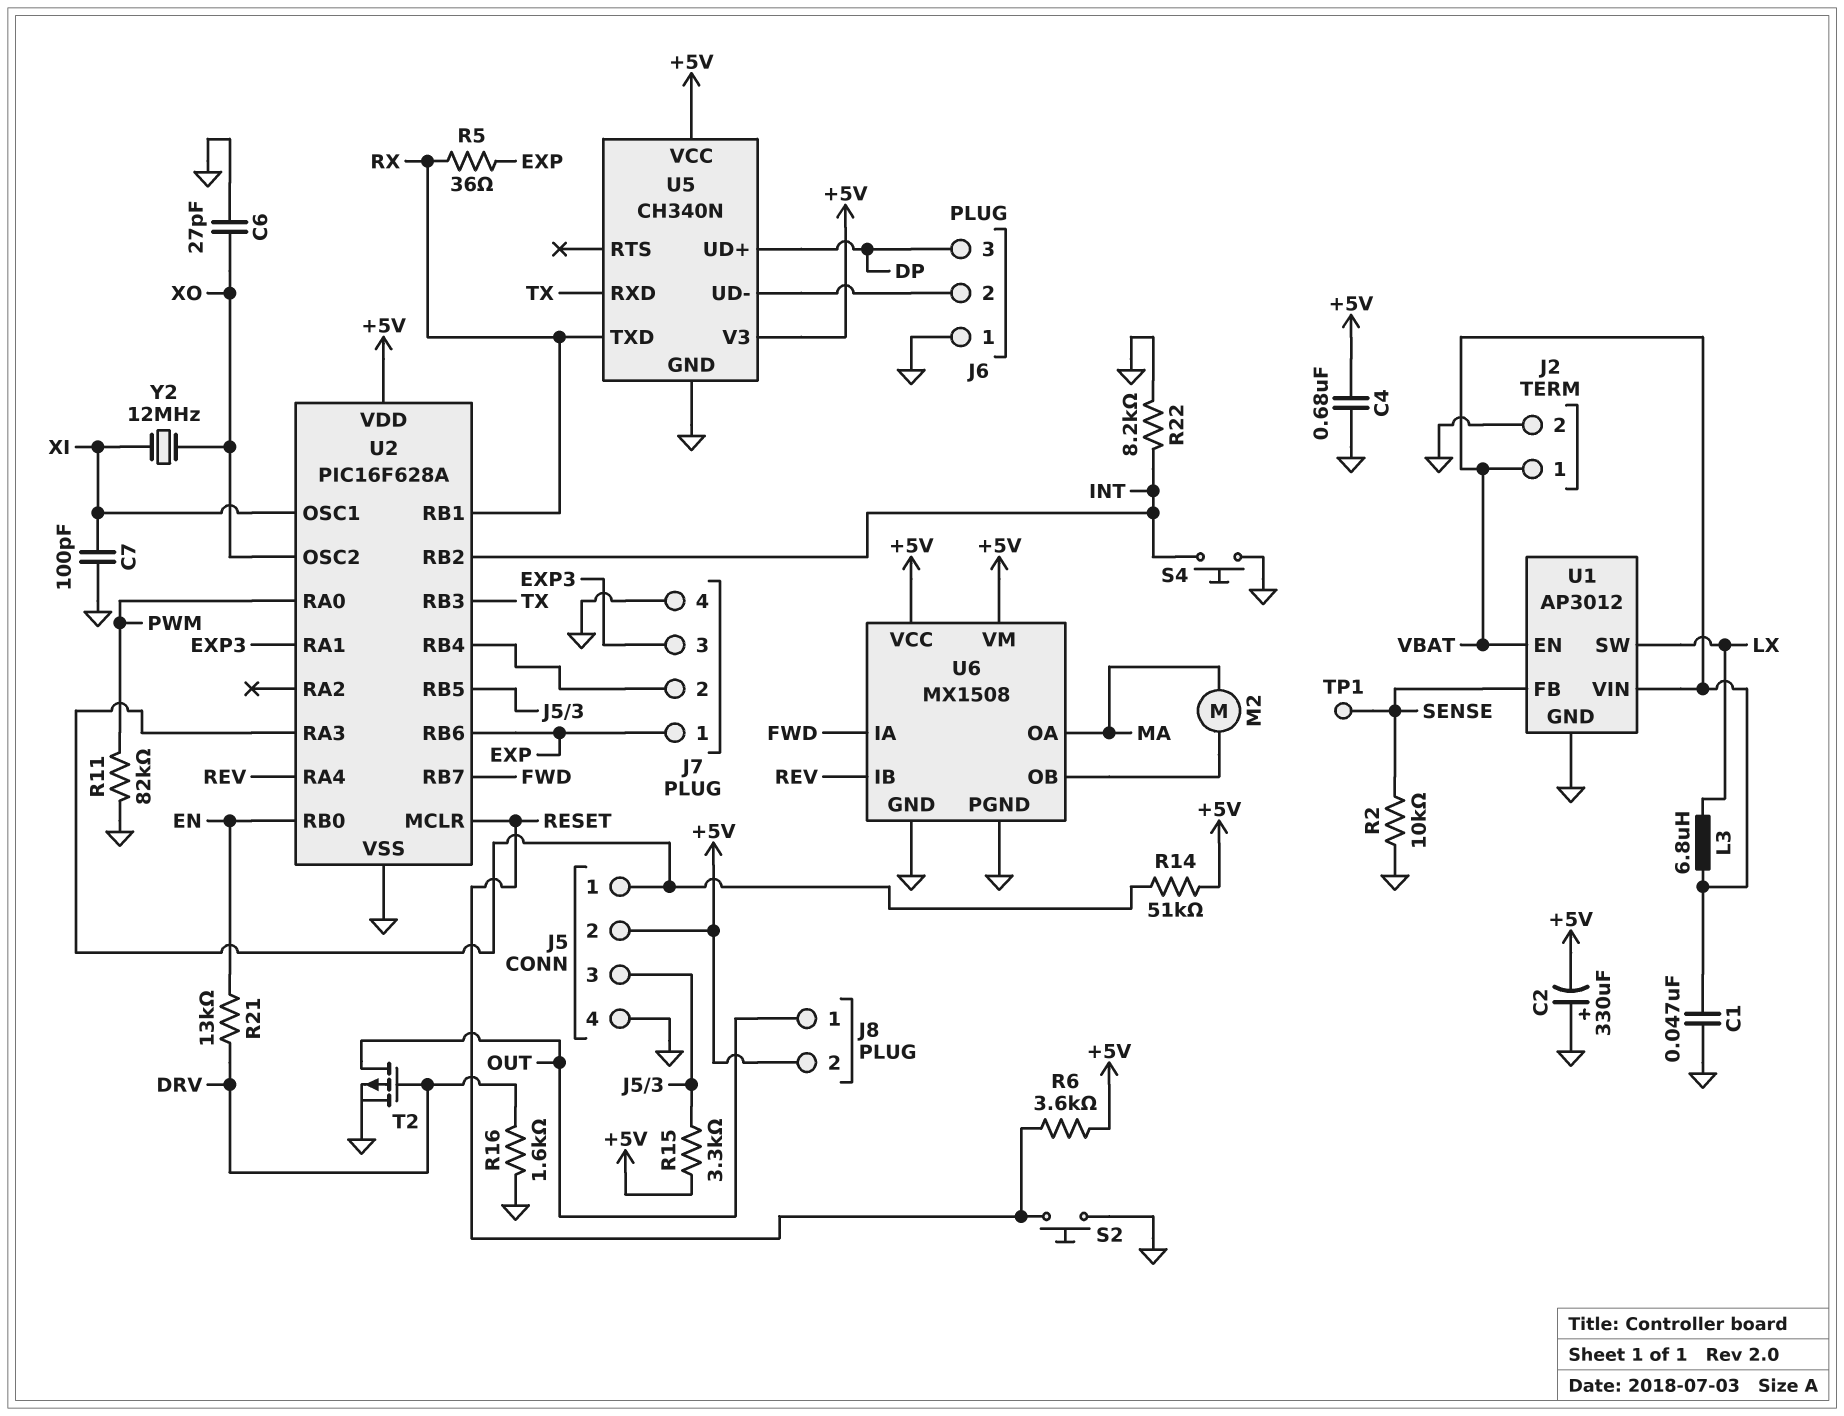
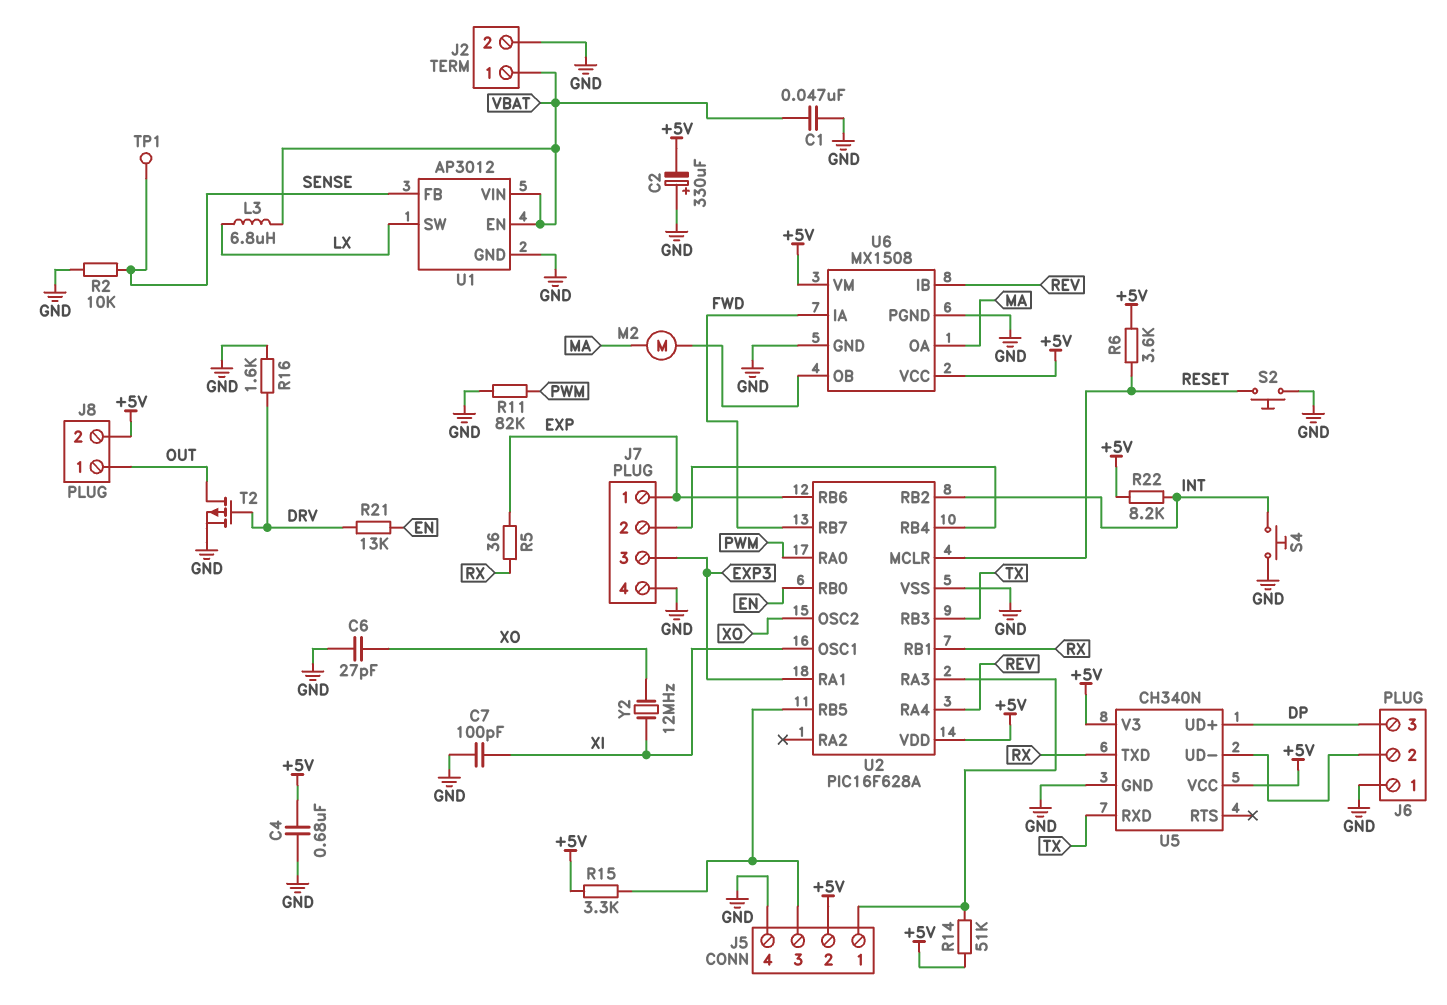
R22: 8.2k (GND, INT) -> 8.2k (+5V, INT)

